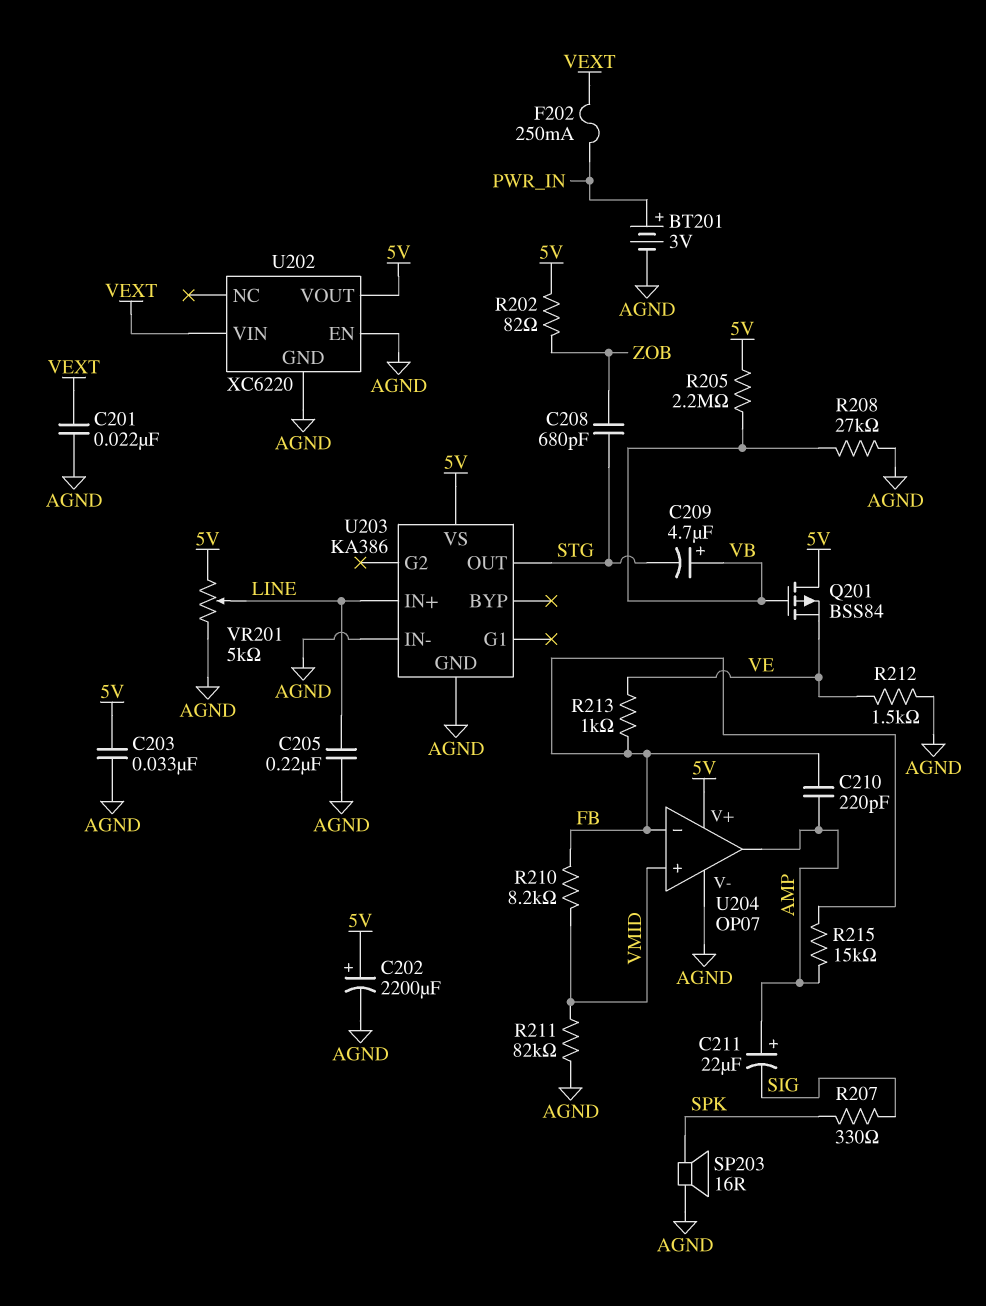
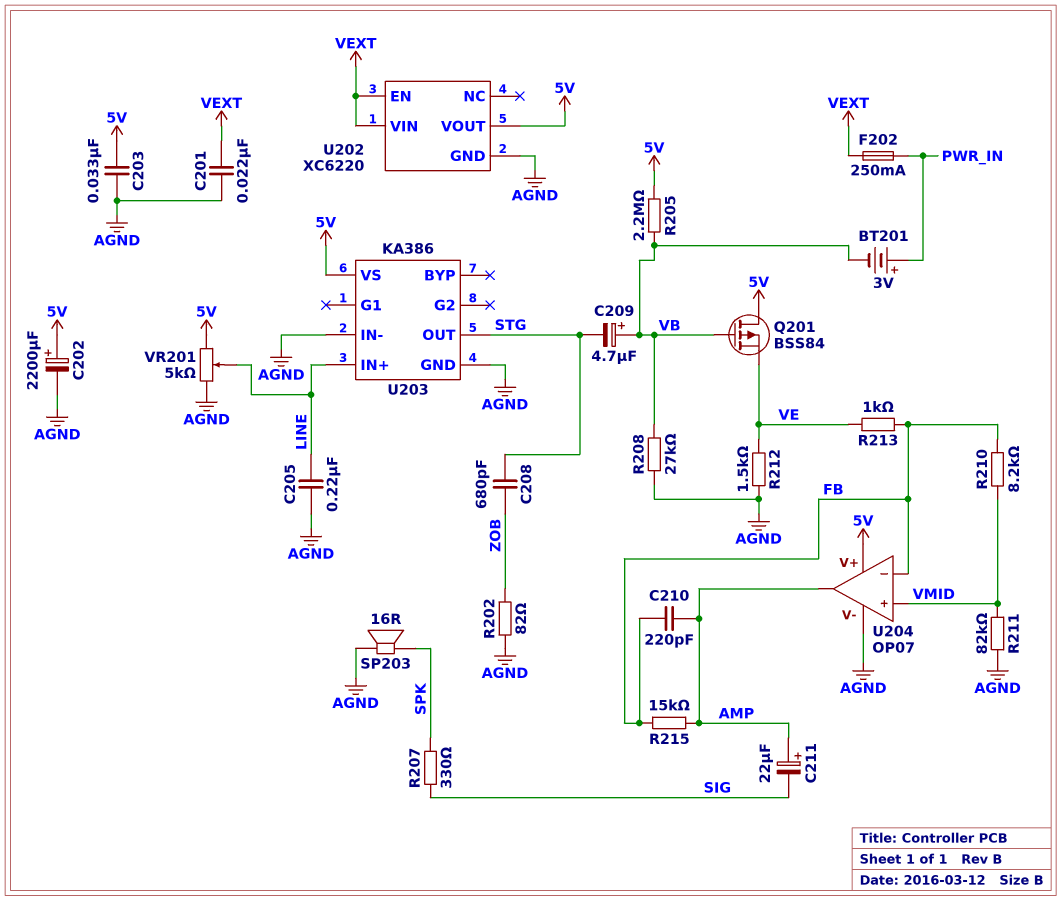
BT201: 3V (plus PWR_IN, minus AGND) -> 3V (plus PWR_IN, minus VB)
R202: 82 (5V, ZOB) -> 82 (AGND, ZOB)
U202 pin EN: AGND -> VEXT

